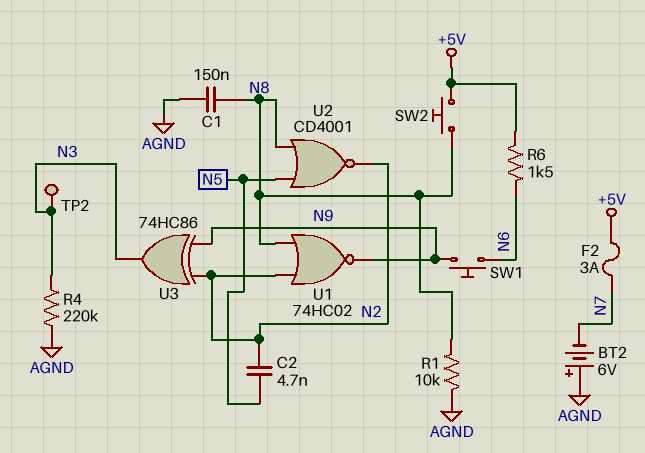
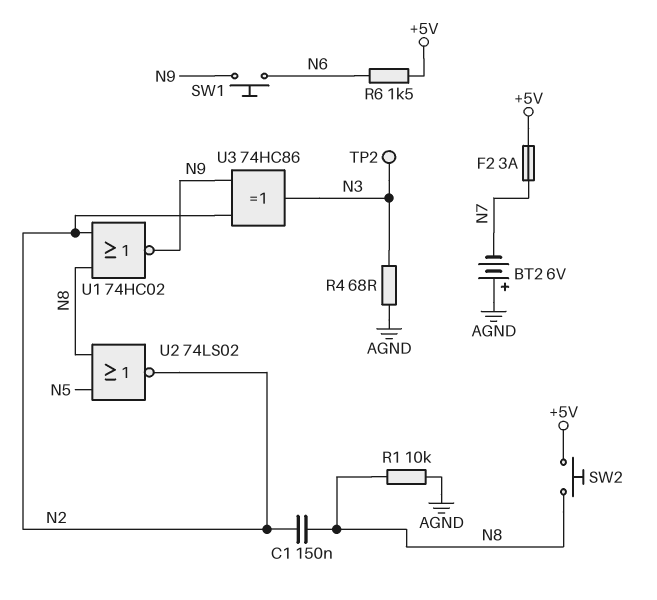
C1: 150nF (AGND, N8) -> 150nF (N2, N8)
C2: 4.7nF (N2, N5) -> none
R4: 220k (AGND, N3) -> 68 (AGND, N3)
U2: NOR CD4001 (in N5, in N8, out N2) -> NOR 74LS02 (in N5, in N8, out N2)

